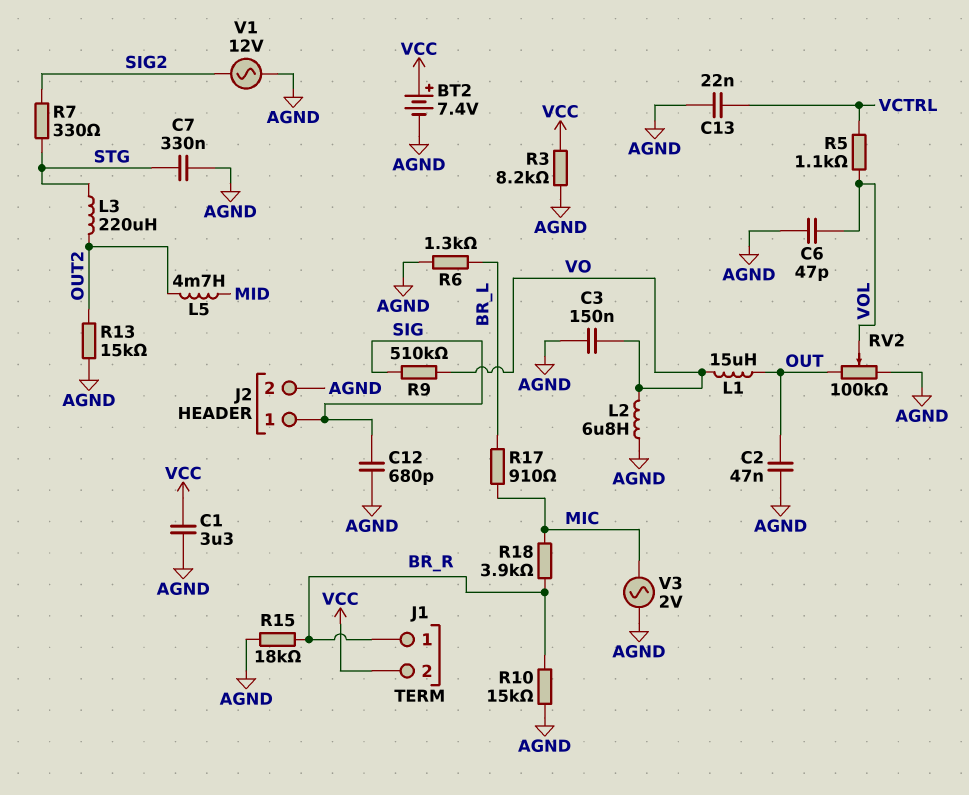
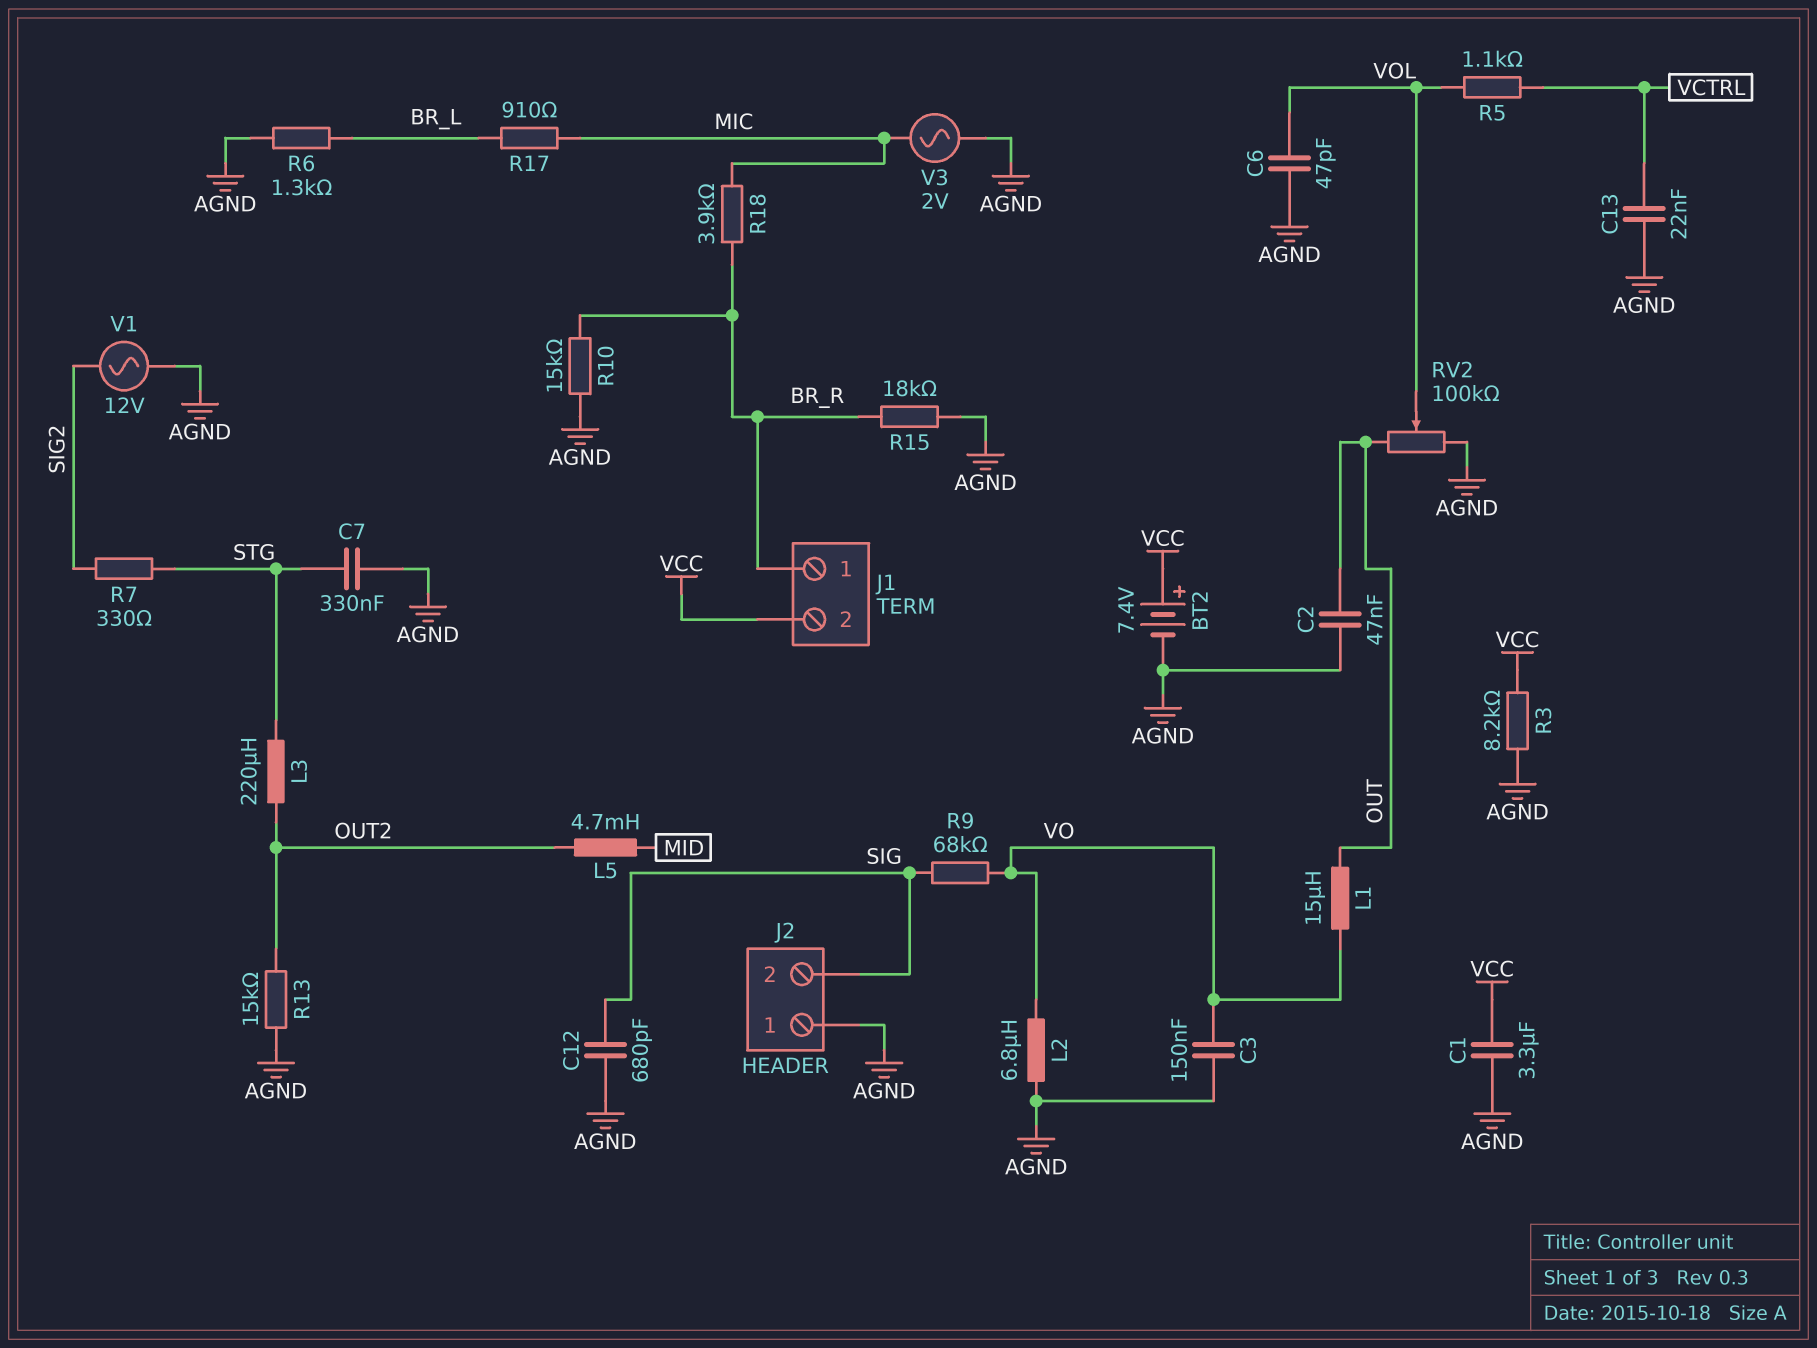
J2 pin 1: SIG -> AGND
J2 pin 2: AGND -> SIG
R9: 510k (SIG, VO) -> 68k (SIG, VO)

